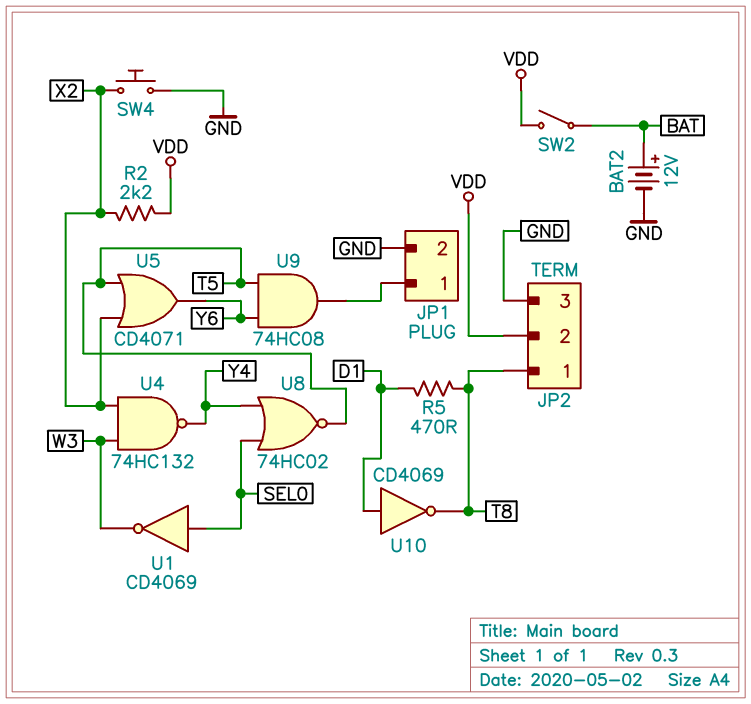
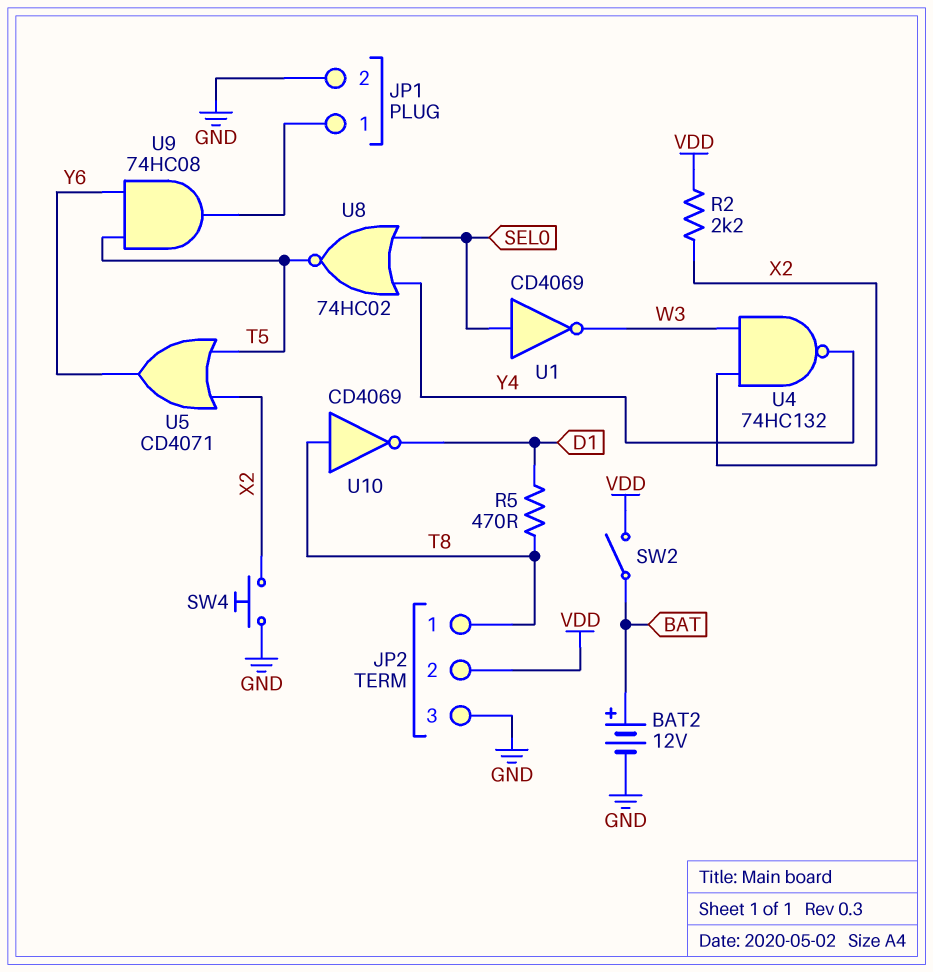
U10: NOT CD4069 (in D1, out T8) -> NOT CD4069 (in T8, out D1)

